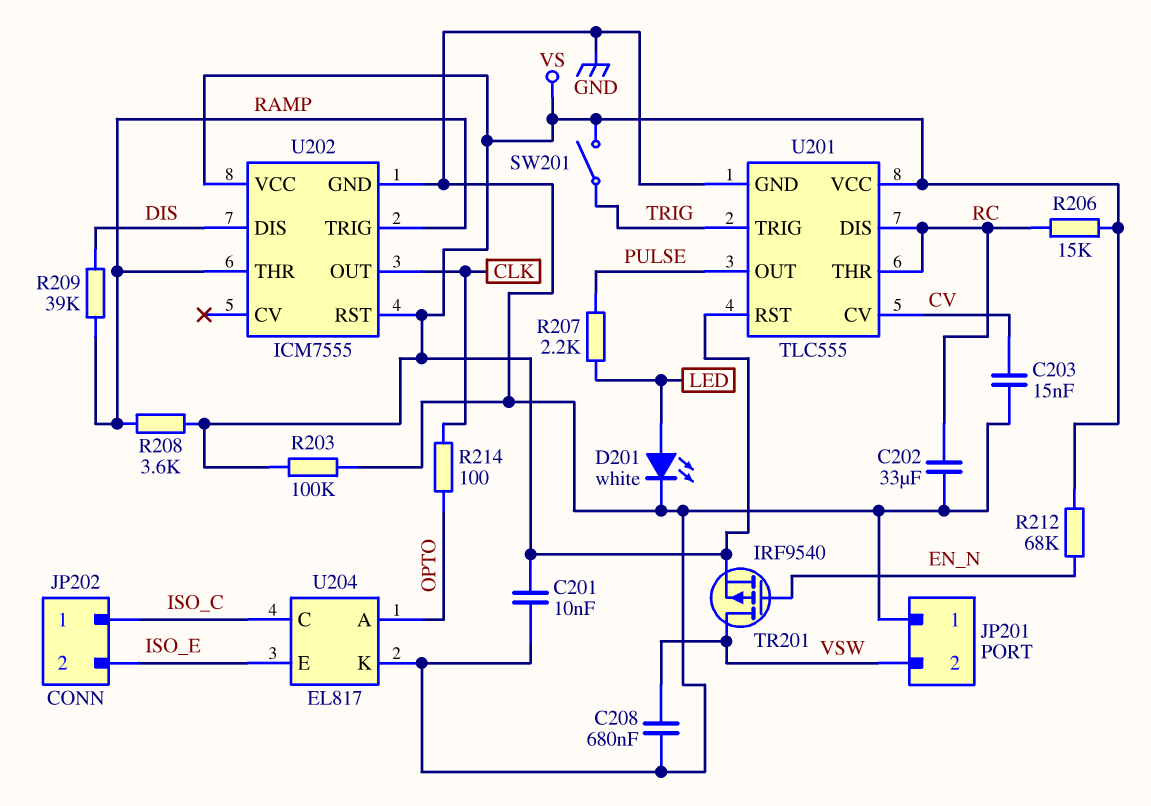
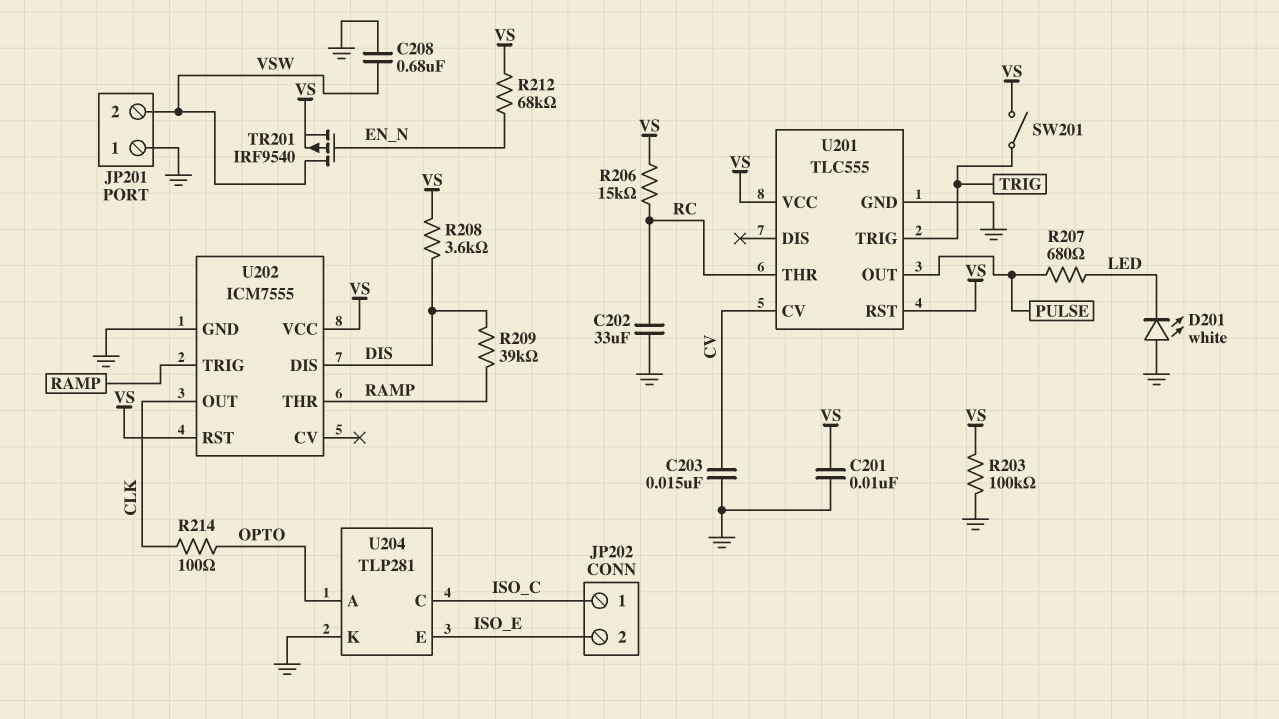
D201: LED white (A LED, K GND) -> LED white (A GND, K LED)
R207: 2.2k (LED, PULSE) -> 680 (LED, PULSE)
R208: 3.6k (RAMP, VS) -> 3.6k (DIS, VS)
U201 pin DIS: RC -> none
U204: EL817 -> TLP281

